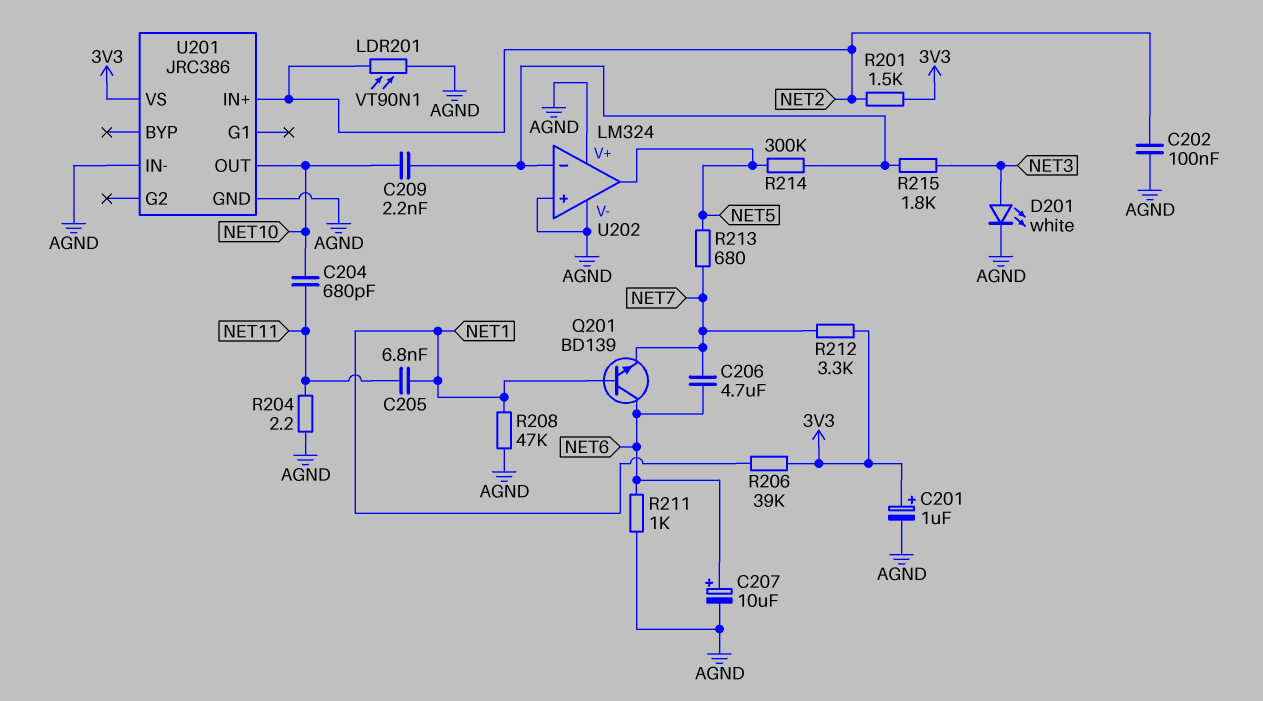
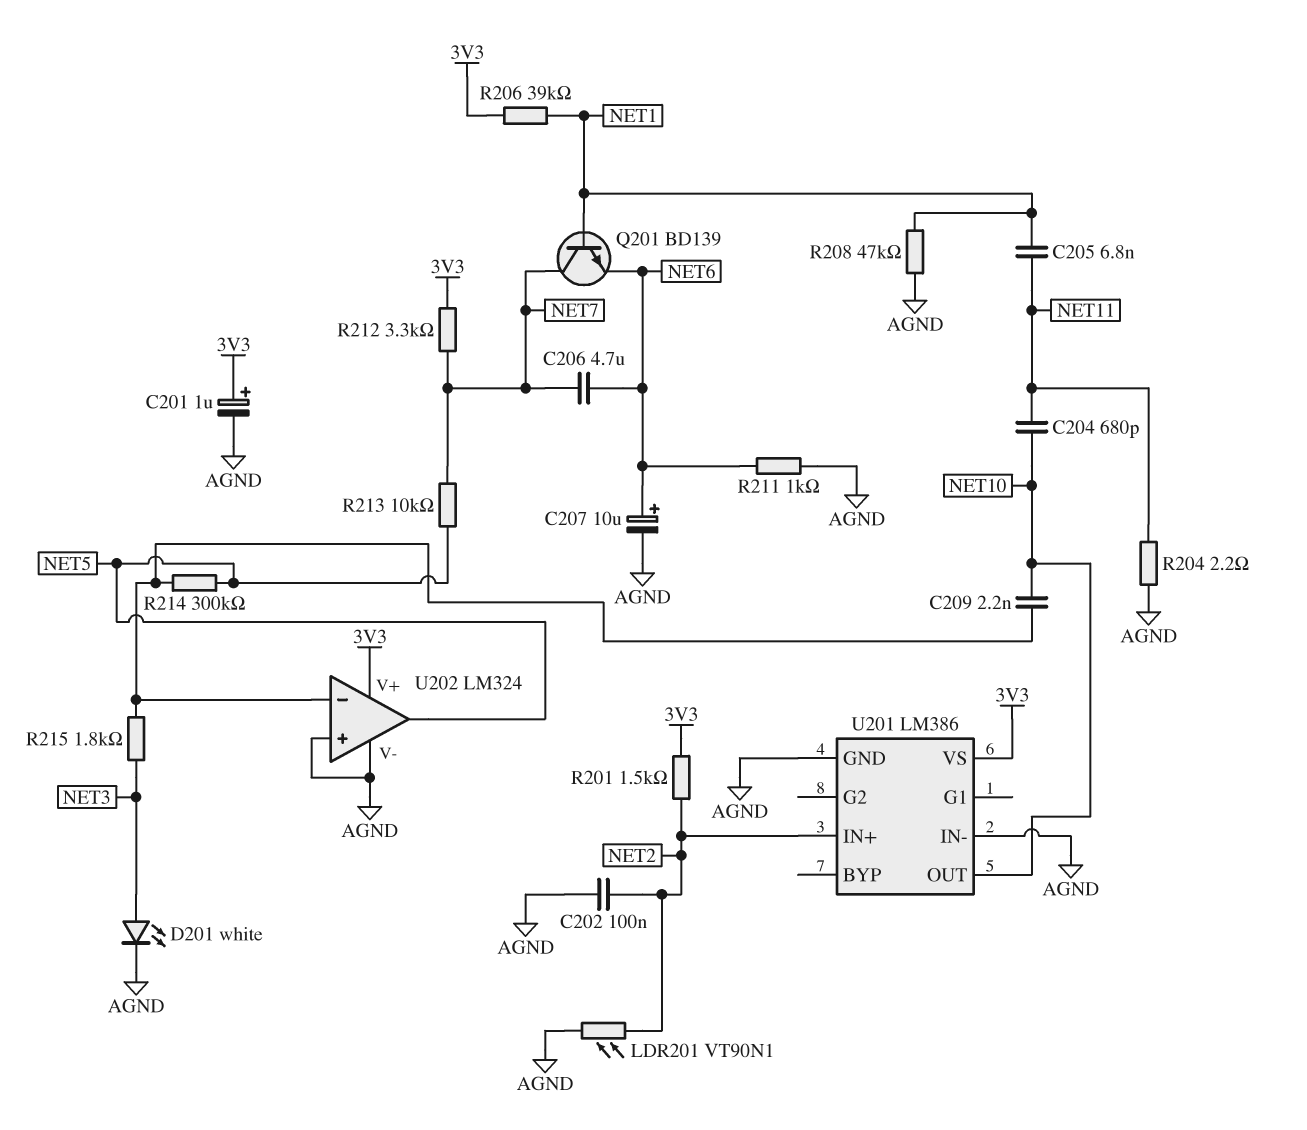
Q201: NPN BD139 (B NET1, C NET6, E NET7) -> NPN BD139 (B NET1, C NET7, E NET6)
R213: 680 (NET5, NET7) -> 10k (NET5, NET7)
U201: JRC386 -> LM386
U202 pin V+: AGND -> 3V3

